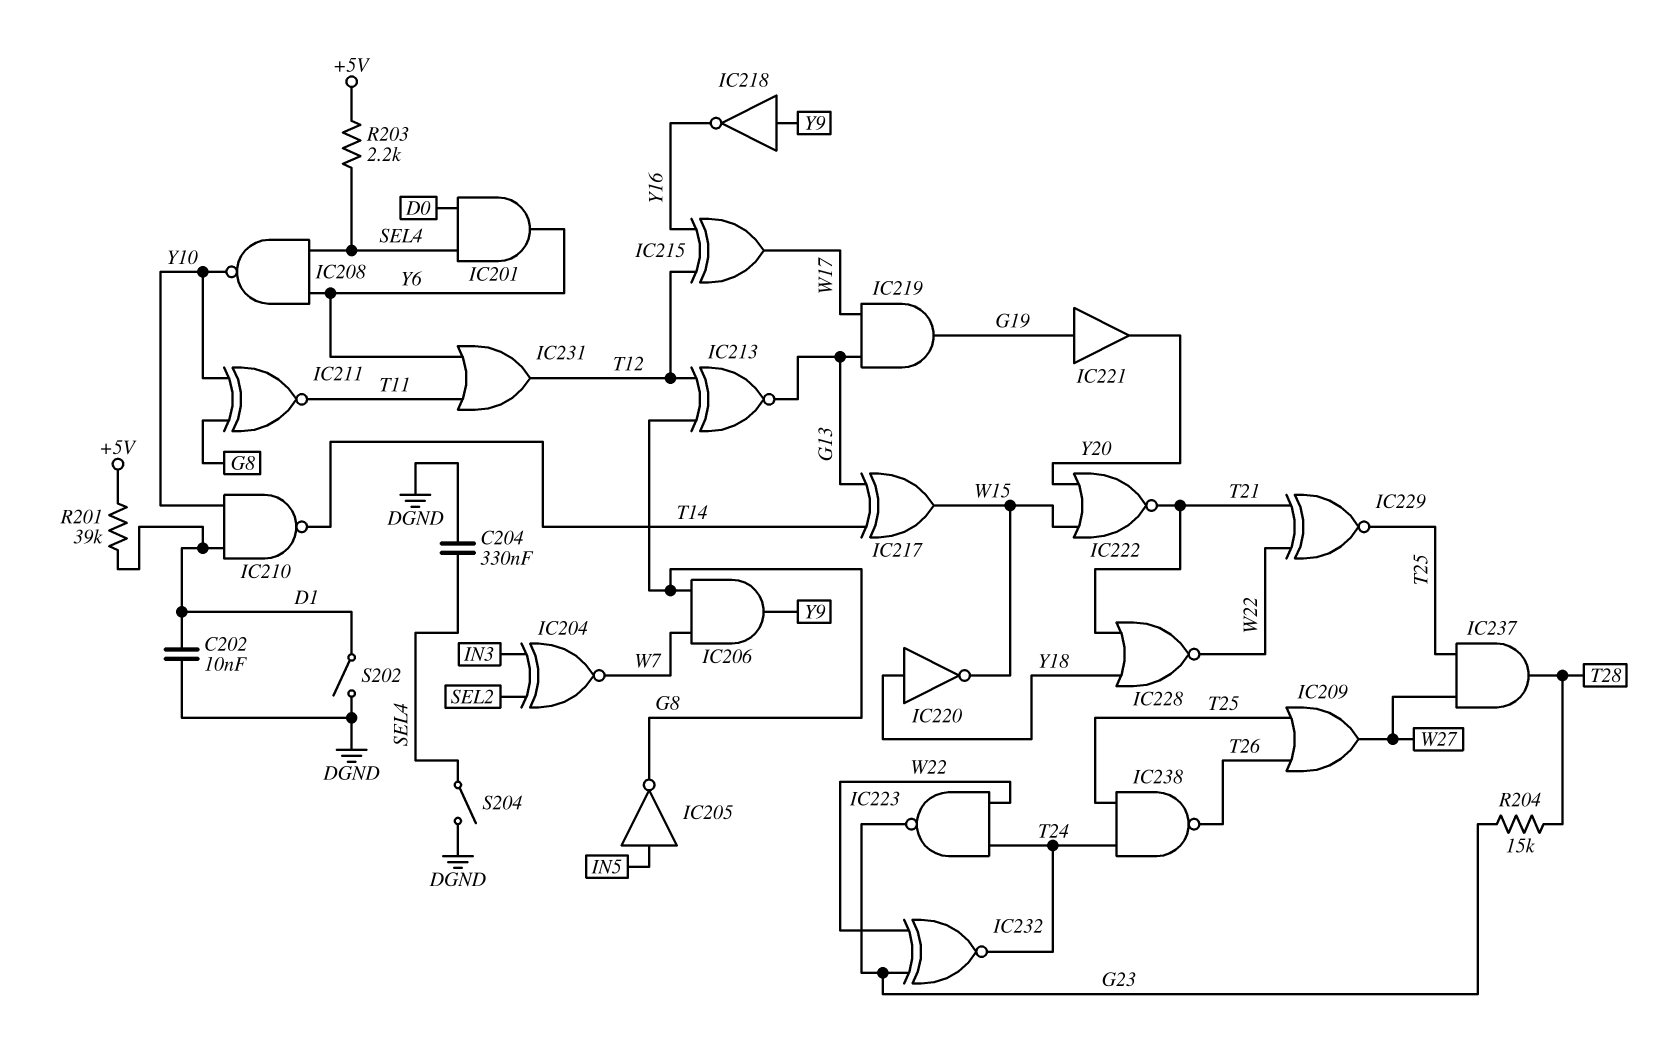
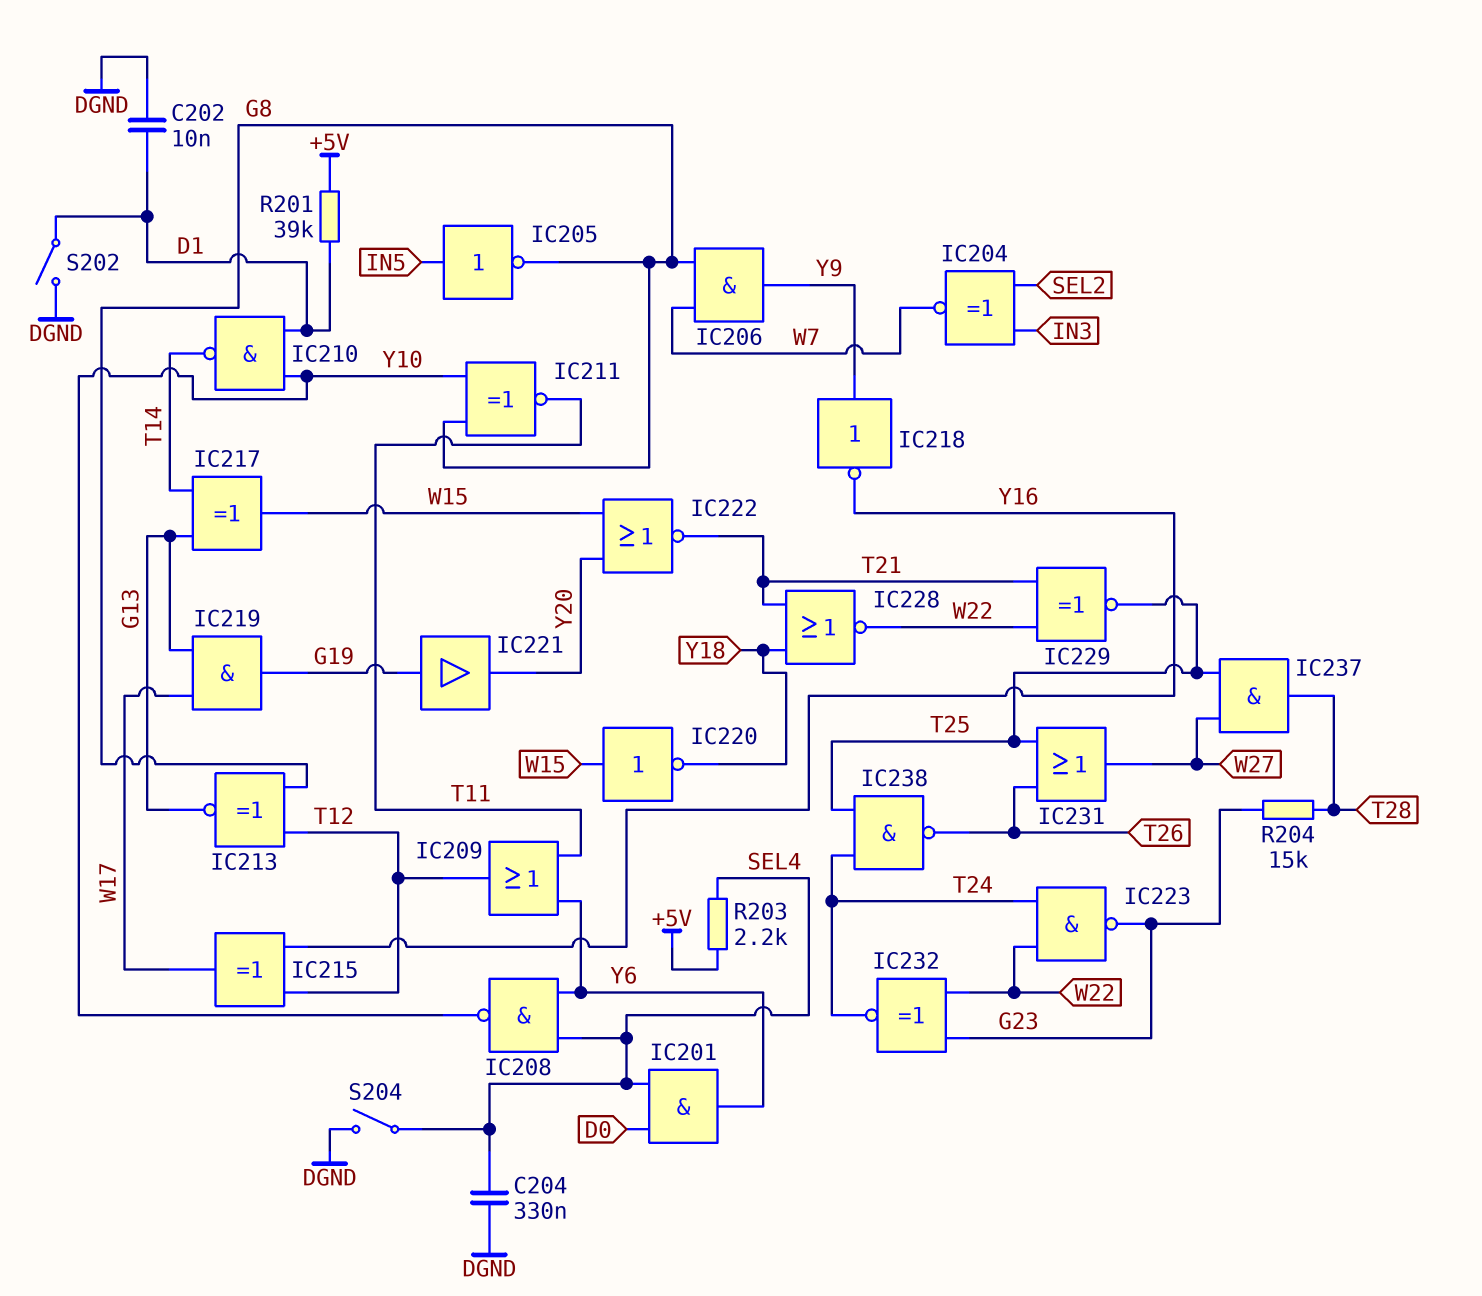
IC209: OR (in T25, in T26, out W27) -> OR (in T11, in Y6, out T12)
IC220: NOT (in Y18, out W15) -> NOT (in W15, out Y18)
IC231: OR (in T11, in Y6, out T12) -> OR (in T25, in T26, out W27)

